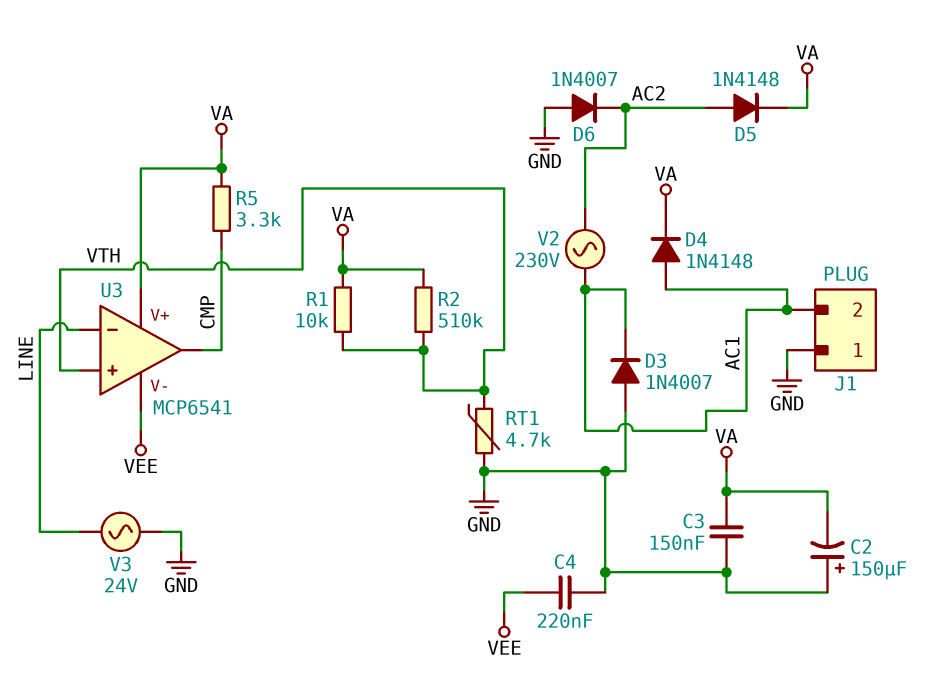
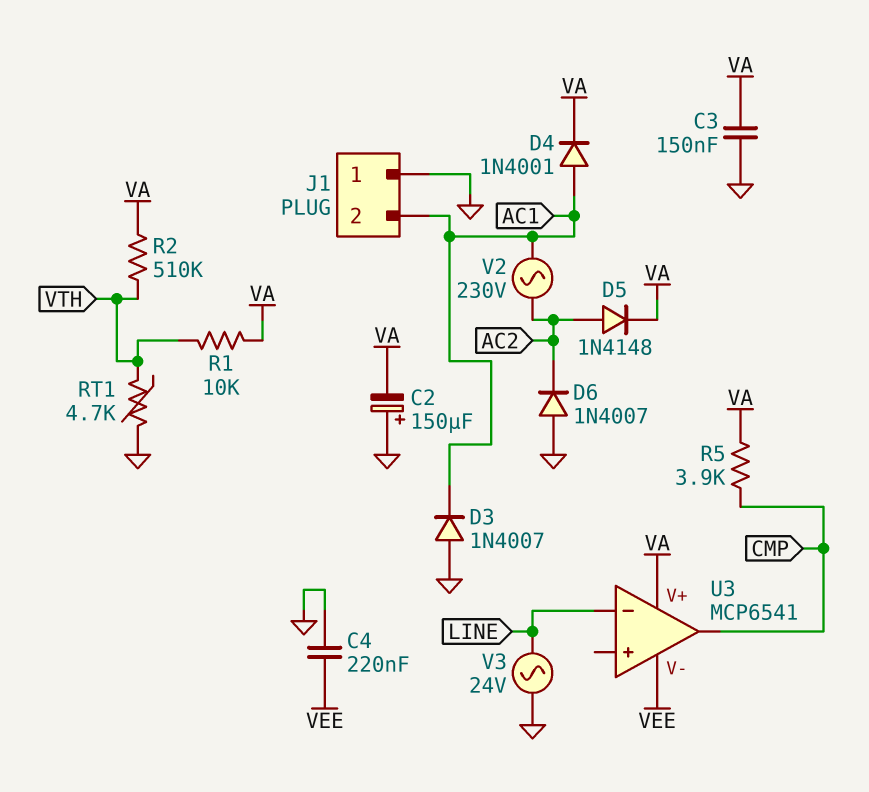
D4: diode 1N4148 (A AC1, K VA) -> diode 1N4001 (A AC1, K VA)
R5: 3.3k (CMP, VA) -> 3.9k (CMP, VA)
U3 pin in+: VTH -> none

